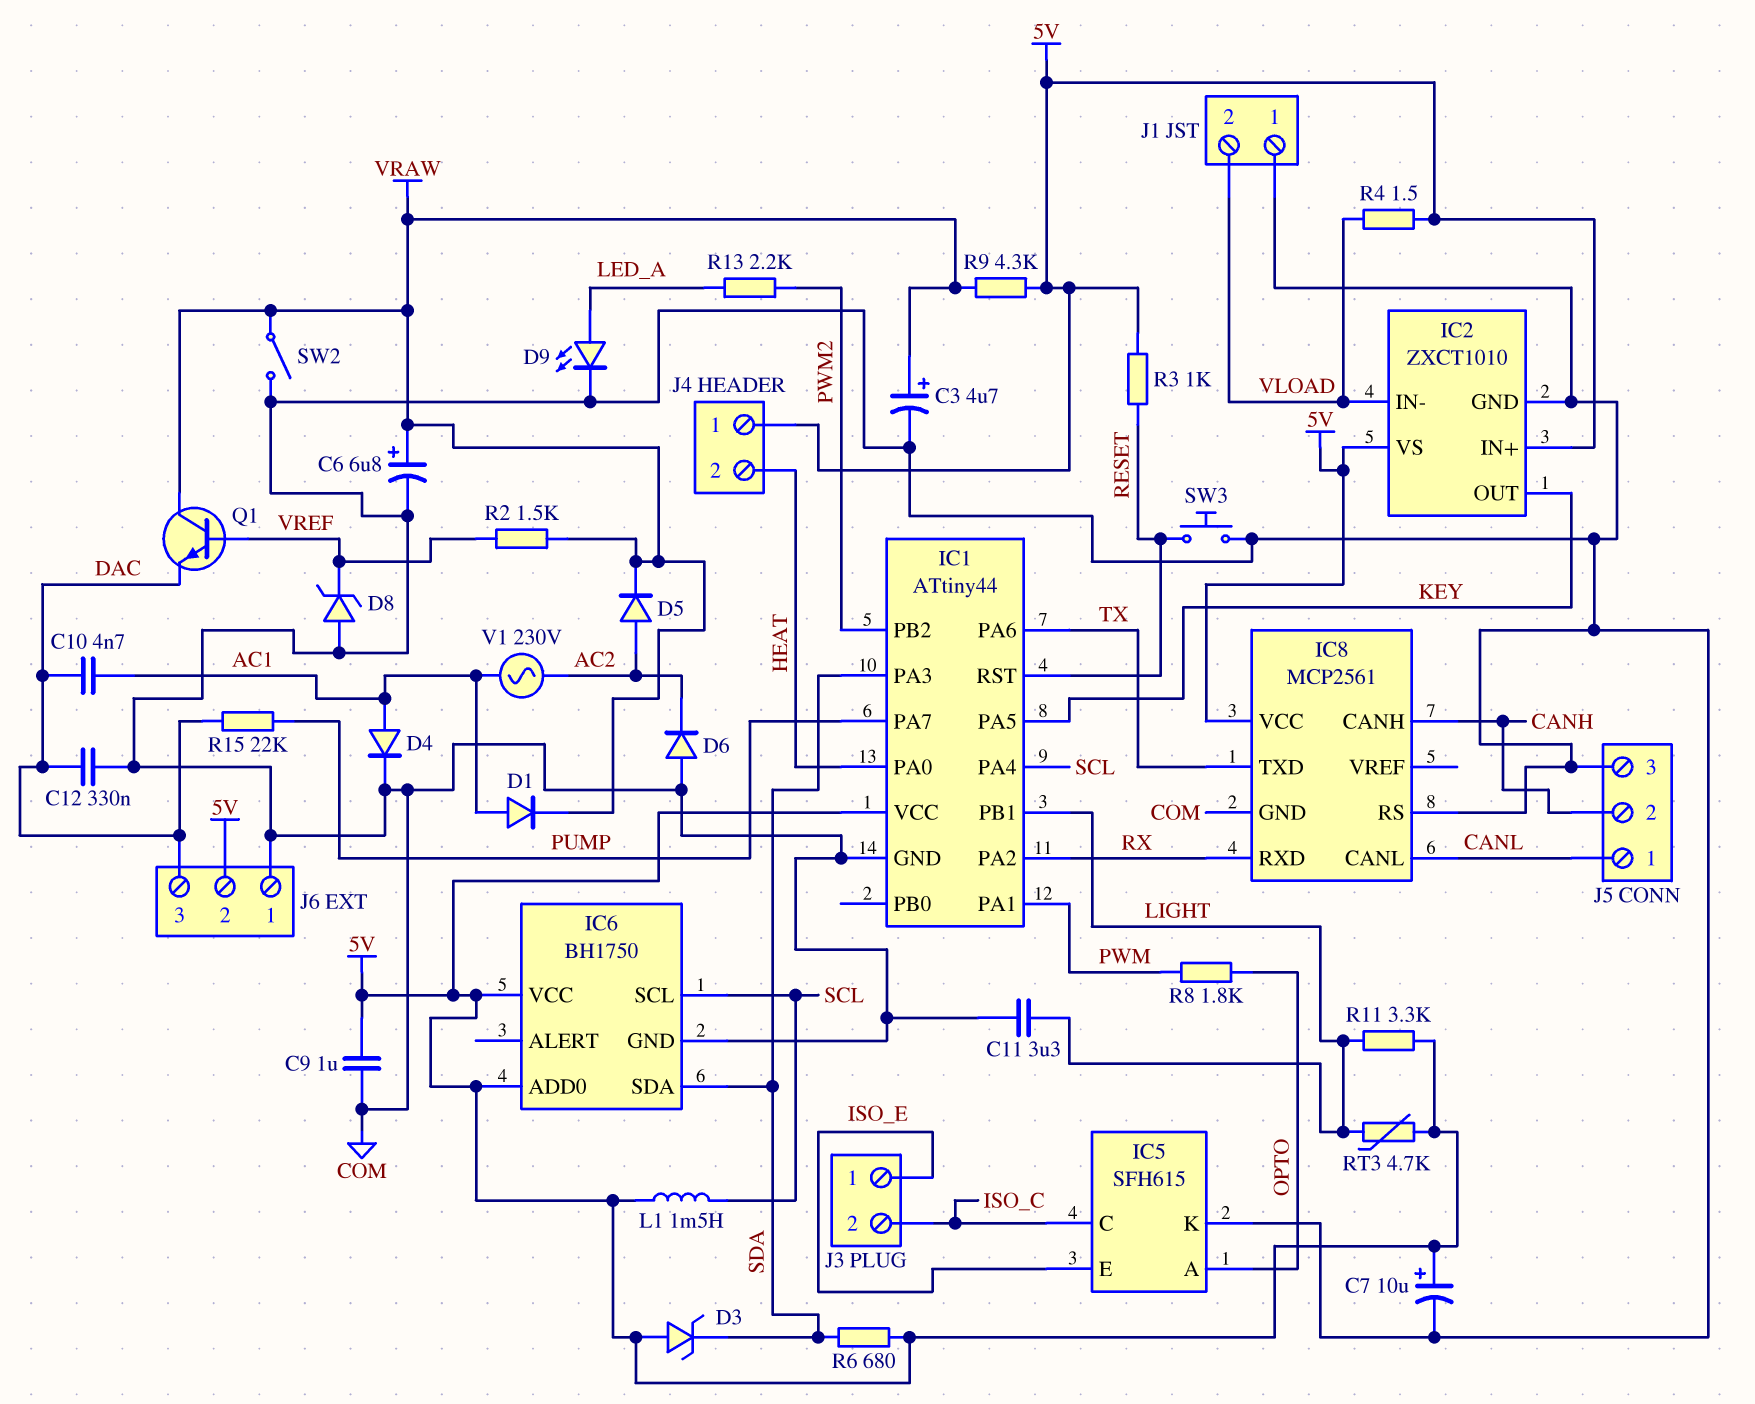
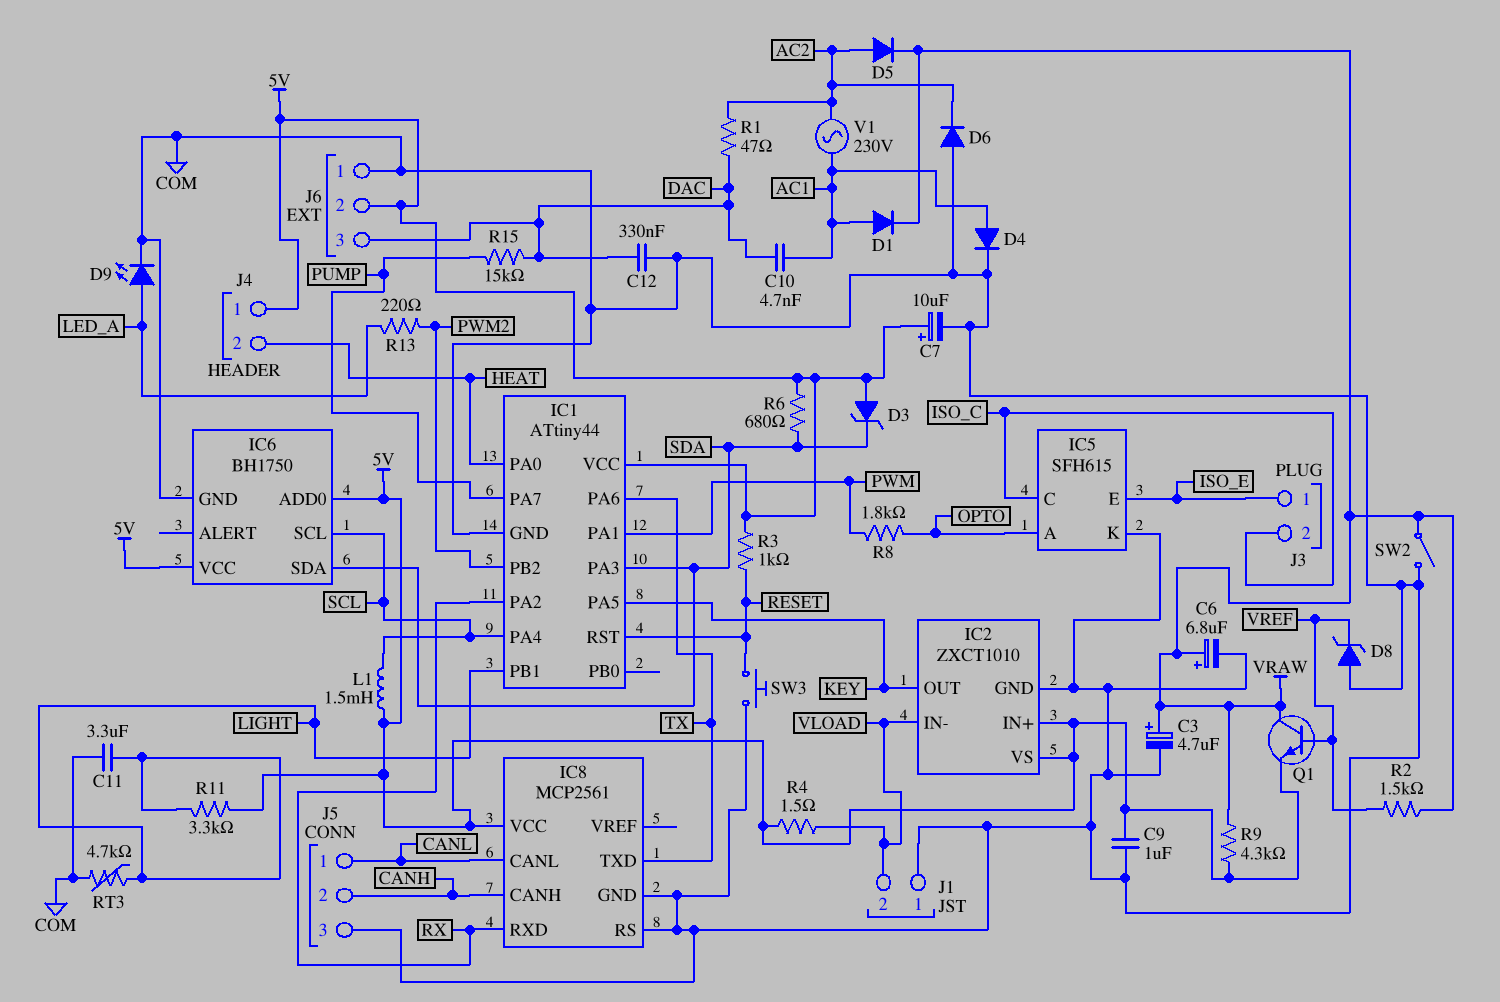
Q1: NPN (B VREF, C VRAW, E DAC) -> NPN (B VREF, C VRAW, E 5V)
R1: none -> 47 (AC2, DAC)
R13: 2.2k (LED_A, PWM2) -> 220 (LED_A, PWM2)
R15: 22k (DAC, PUMP) -> 15k (DAC, PUMP)
RT3: 4.7k (5V, LIGHT) -> 4.7k (COM, LIGHT)

